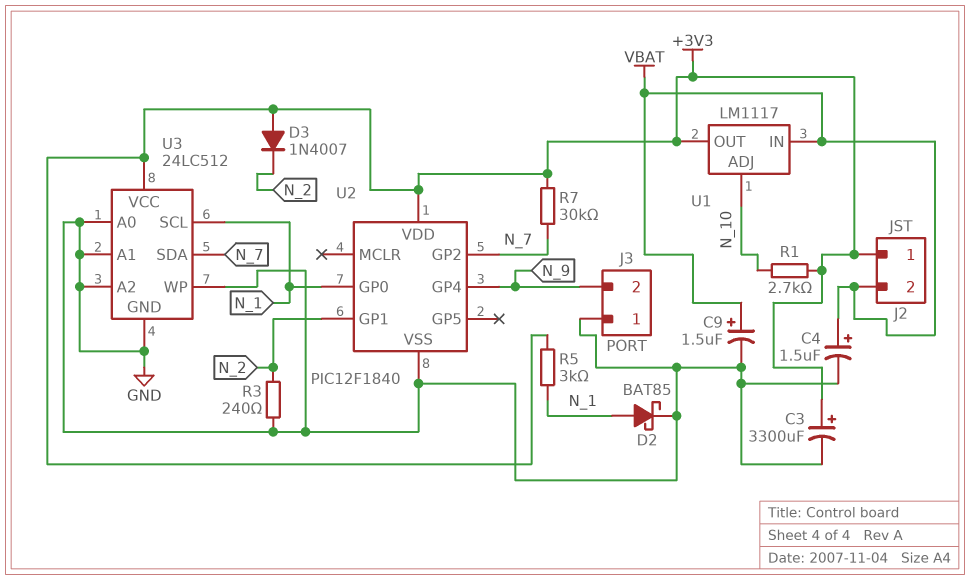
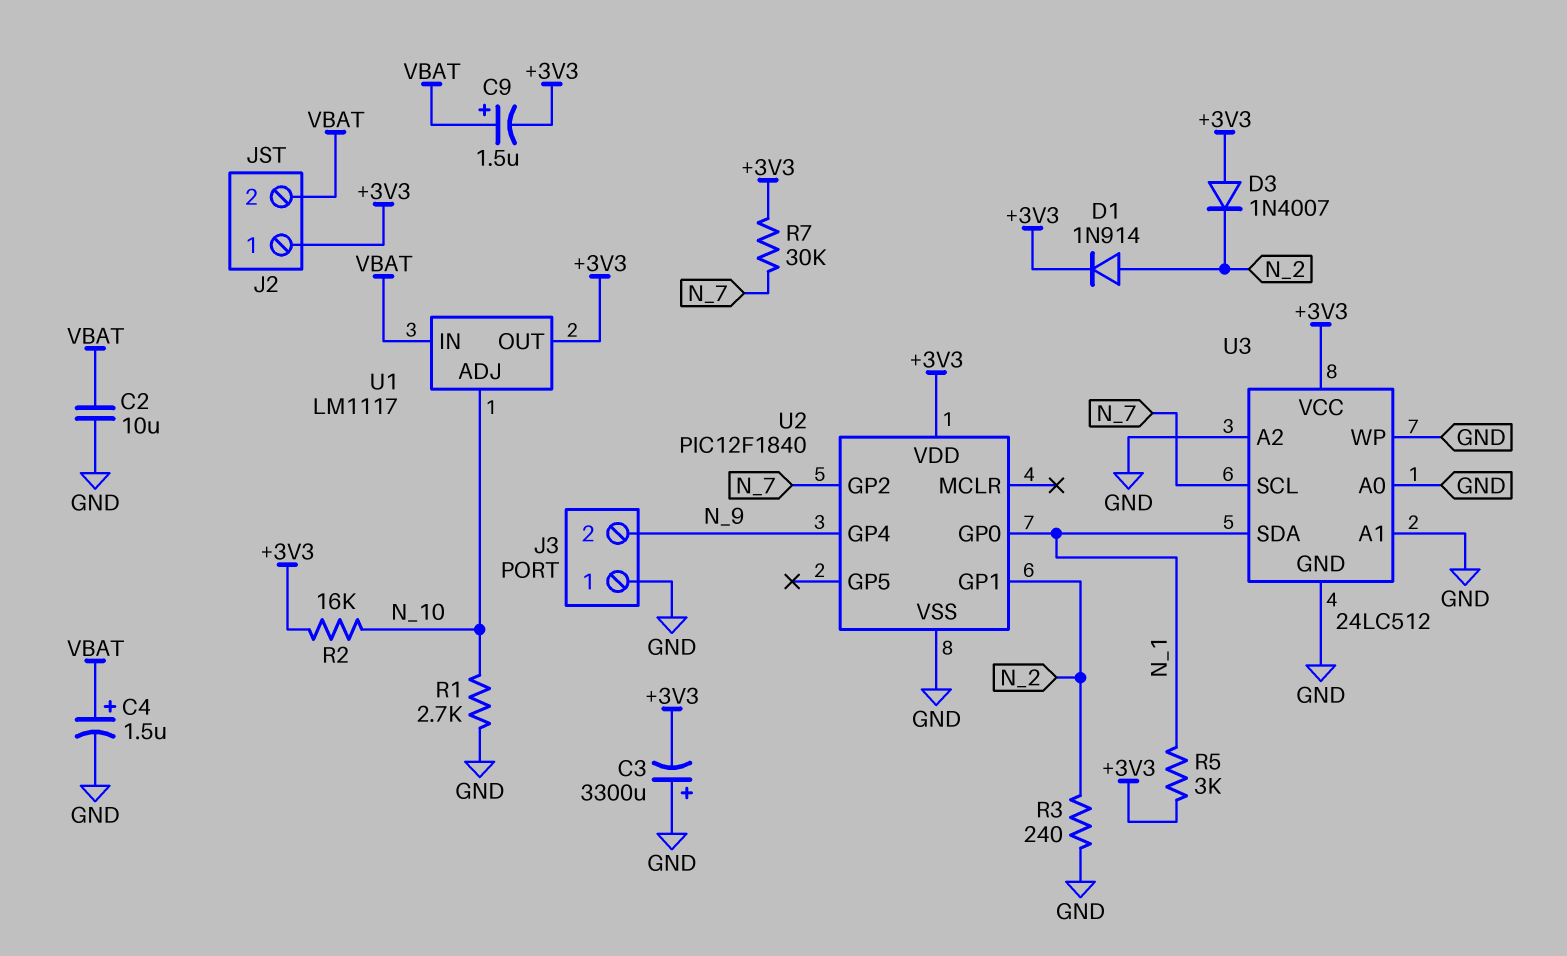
C2: none -> 10uF (GND, VBAT)
C3: 3300uF (plus +3V3, minus GND) -> 3300uF (plus GND, minus +3V3)
C9: 1.5uF (plus VBAT, minus GND) -> 1.5uF (plus VBAT, minus +3V3)
D1: none -> diode 1N914 (A N_2, K +3V3)
D2: schottky BAT85 (A N_1, K GND) -> none
R1: 2.7k (+3V3, N_10) -> 2.7k (GND, N_10)
R2: none -> 16k (+3V3, N_10)
U3 pin SCL: N_1 -> N_7
U3 pin SDA: N_7 -> N_1

